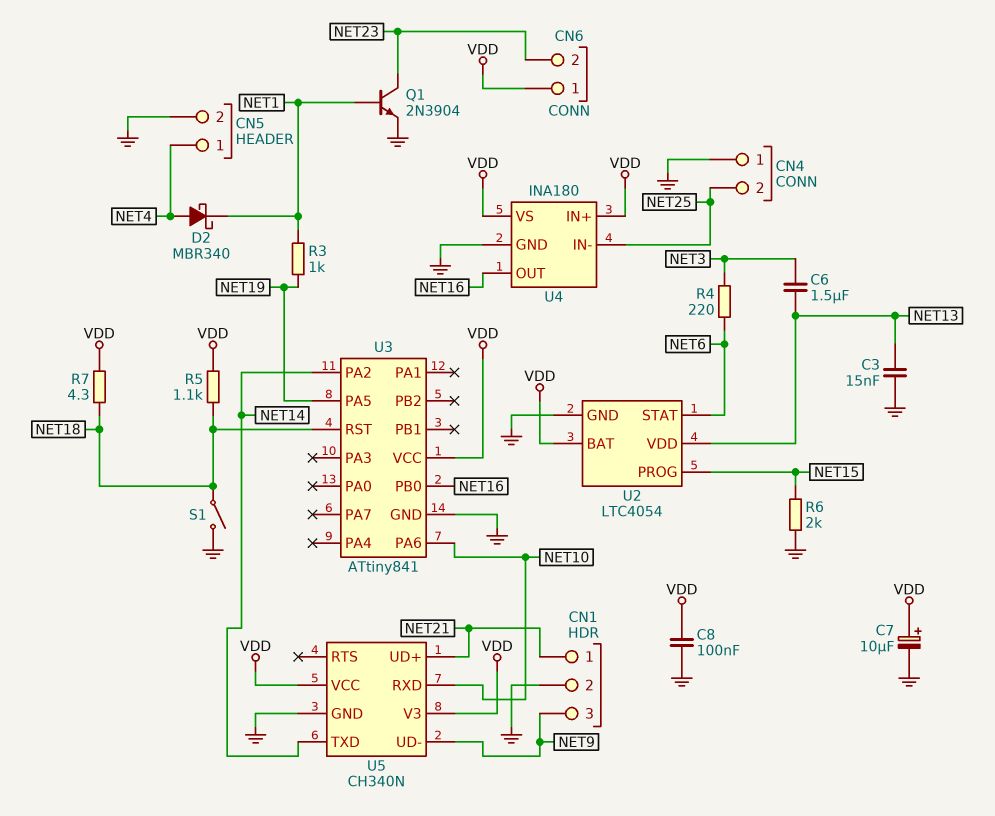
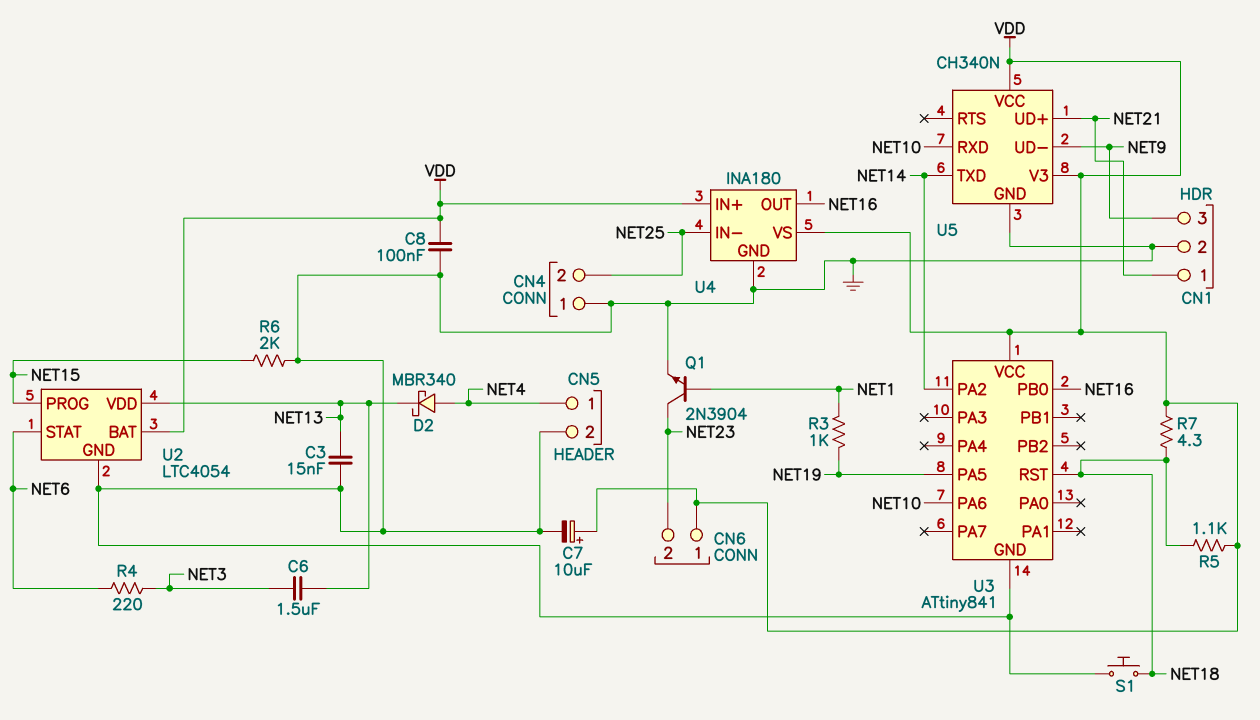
D2: schottky MBR340 (A NET4, K NET1) -> schottky MBR340 (A NET4, K NET13)
S1: switch (GND, NET18) -> button (GND, NET18)

